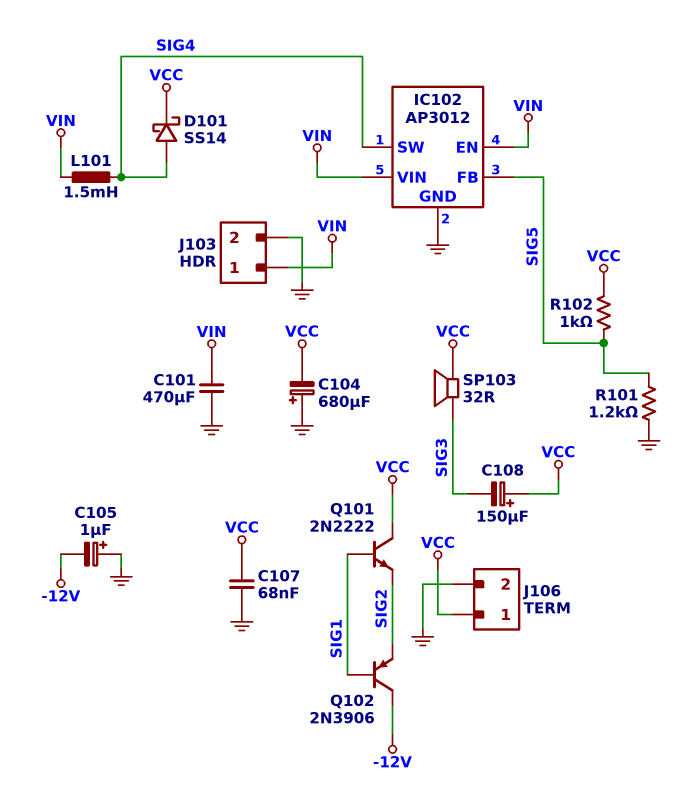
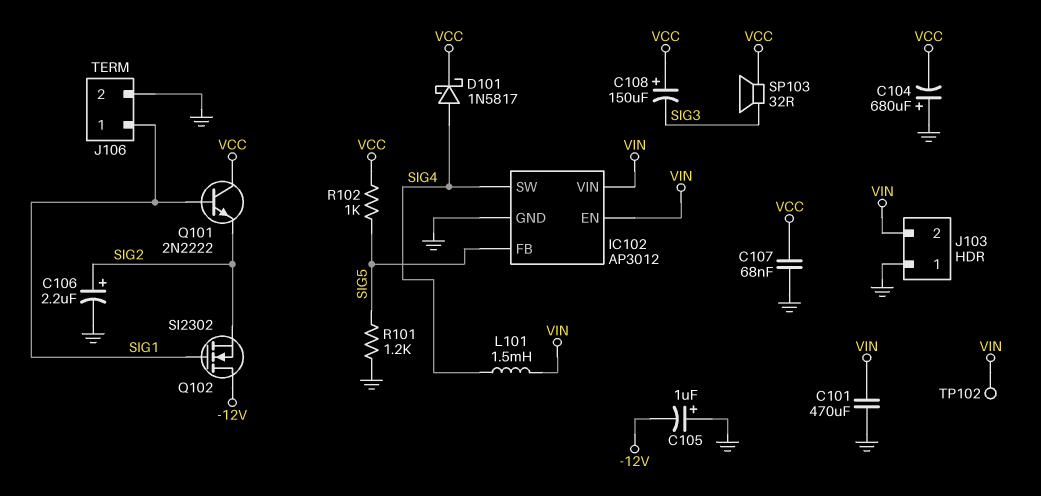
C106: none -> 2.2uF (plus SIG2, minus GND)
D101: schottky SS14 (A SIG4, K VCC) -> schottky 1N5817 (A SIG4, K VCC)
J103 pin 1: VIN -> GND
J103 pin 2: GND -> VIN
J106 pin 1: VCC -> SIG1
Q102: PNP 2N3906 (B SIG1, C -12V, E SIG2) -> NMOS SI2302 (G SIG1, D -12V, S SIG2)
TP102: none -> test point (VIN)

